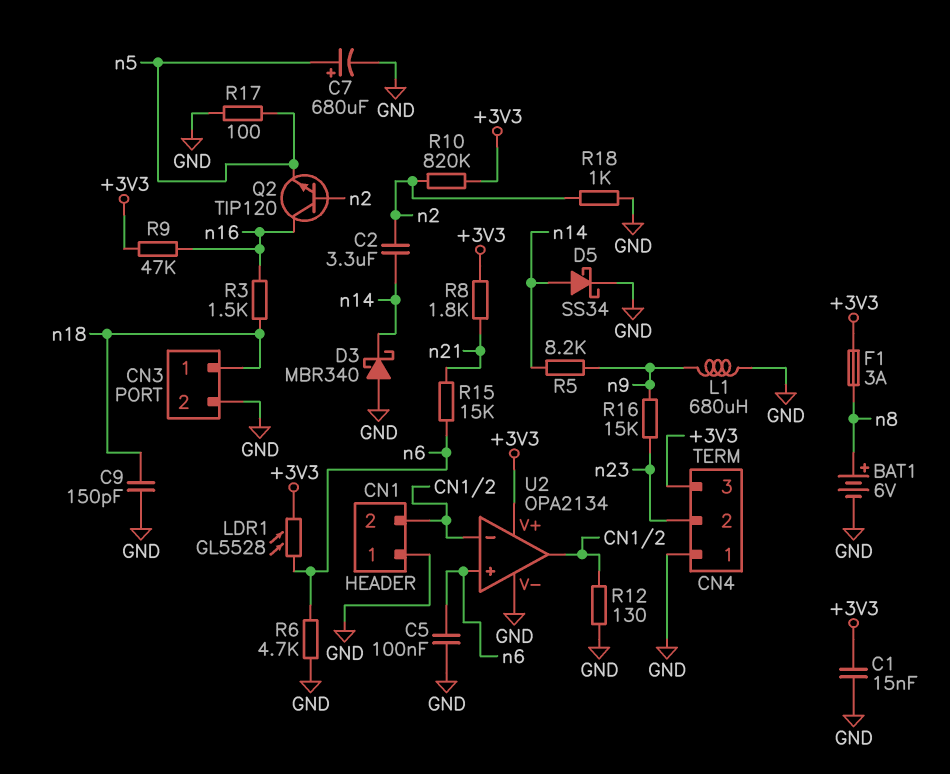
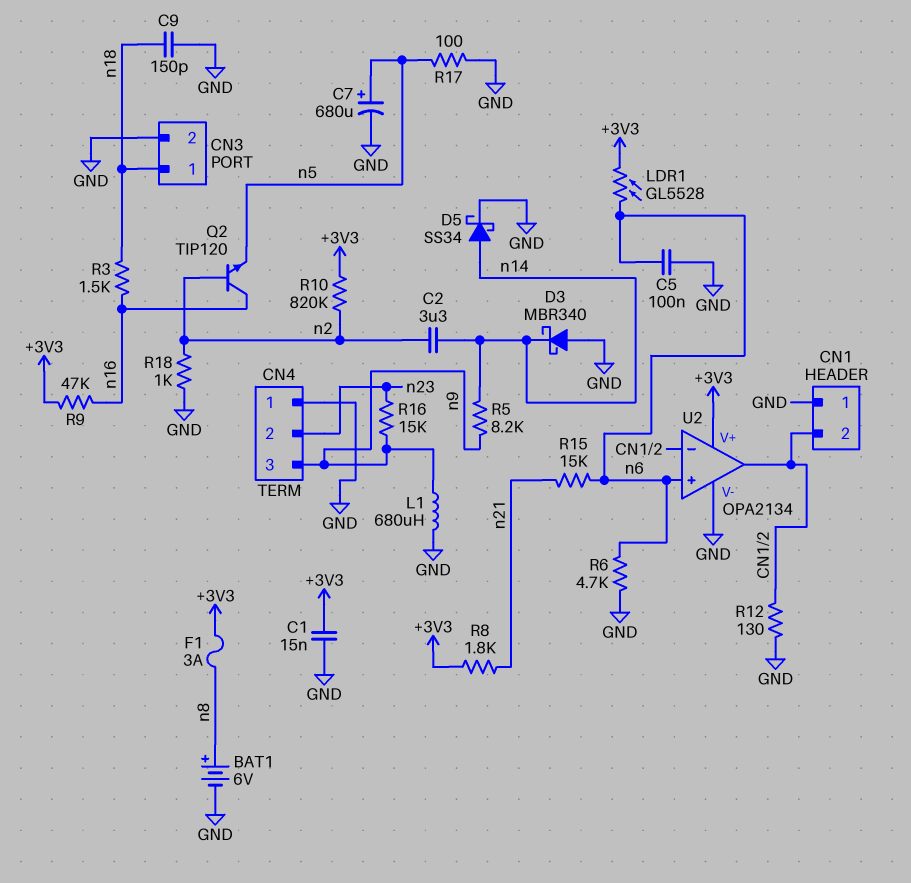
CN4 pin 3: +3V3 -> n9

